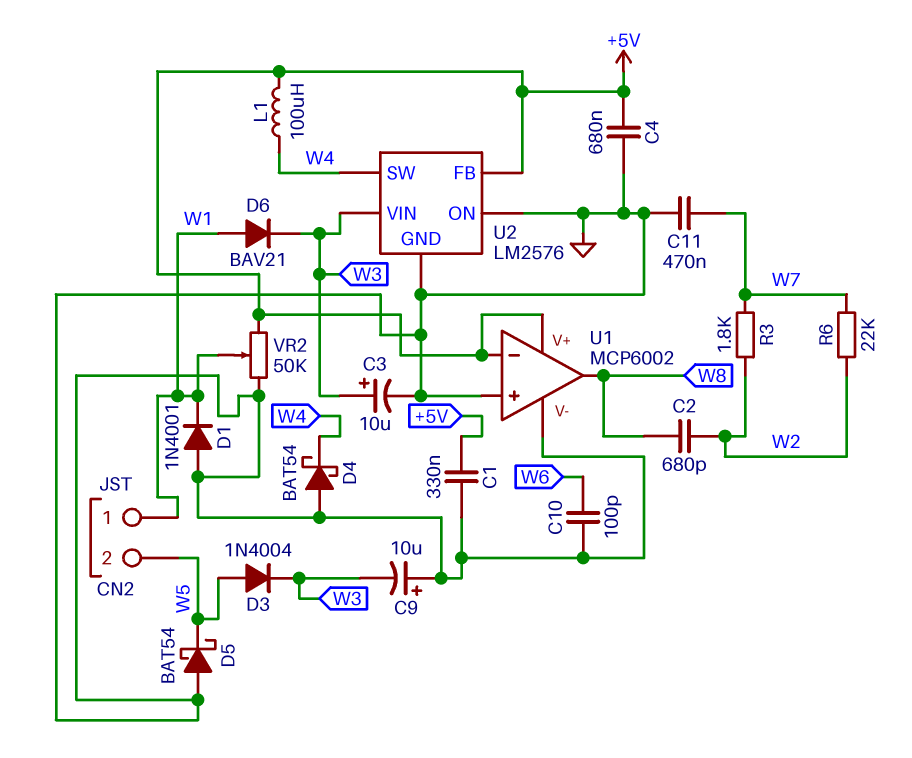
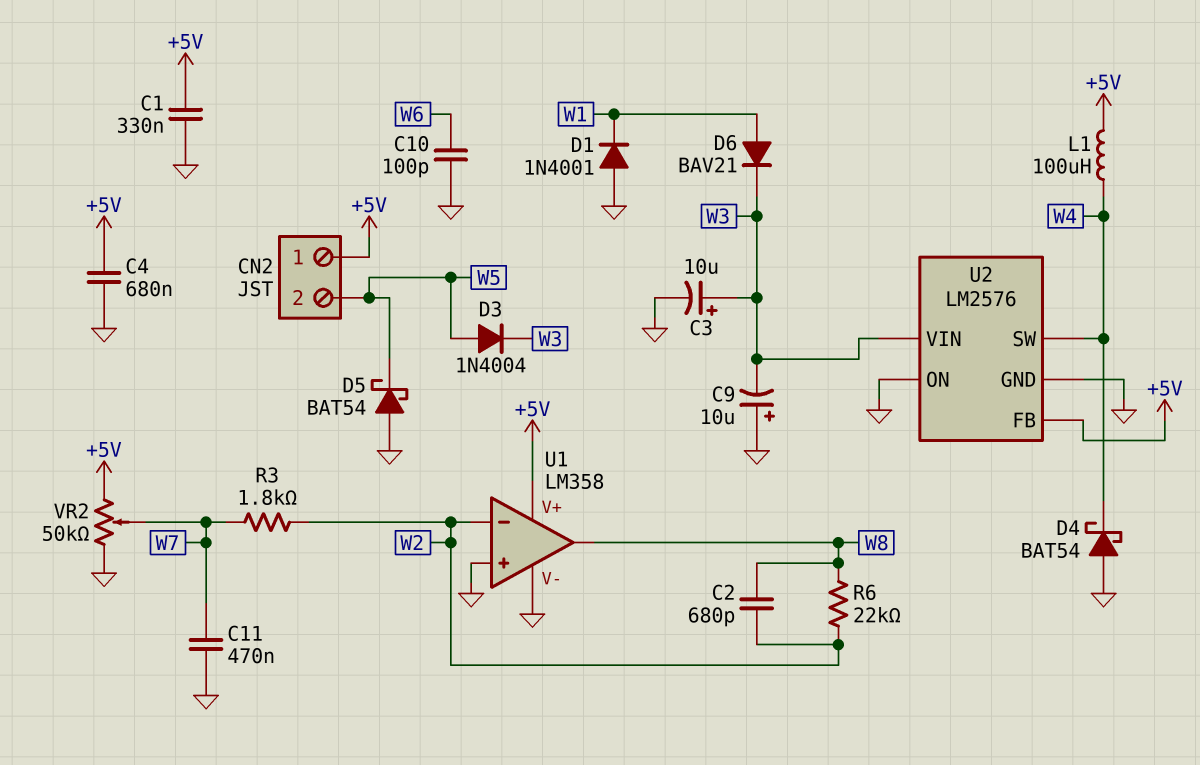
CN2 pin 1: W1 -> +5V
R6: 22k (W2, W7) -> 22k (W2, W8)
U1: MCP6002 -> LM358
U1 pin in-: +5V -> W2
VR2: 50k (+5V, GND, wiper W1) -> 50k (+5V, GND, wiper W7)

